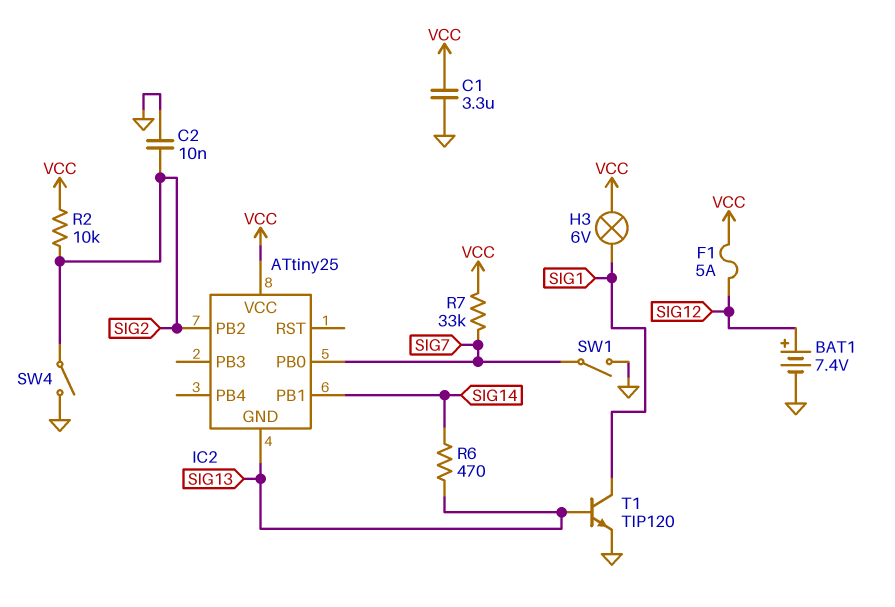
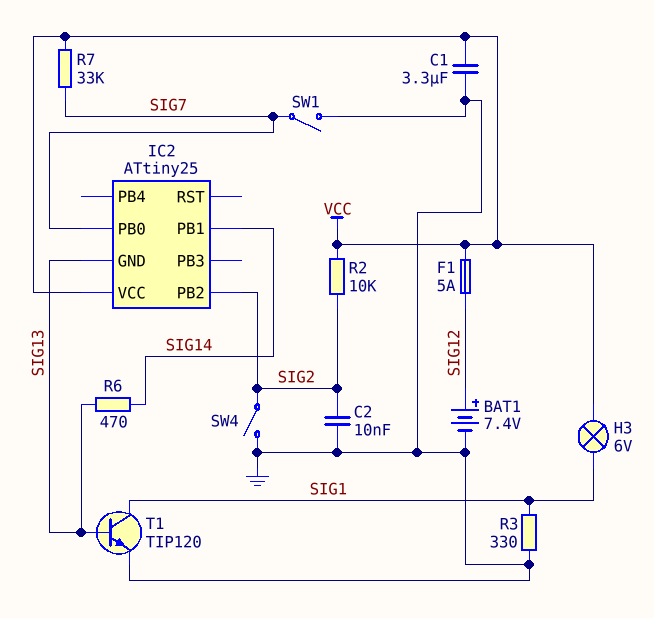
R3: none -> 330 (GND, SIG1)

